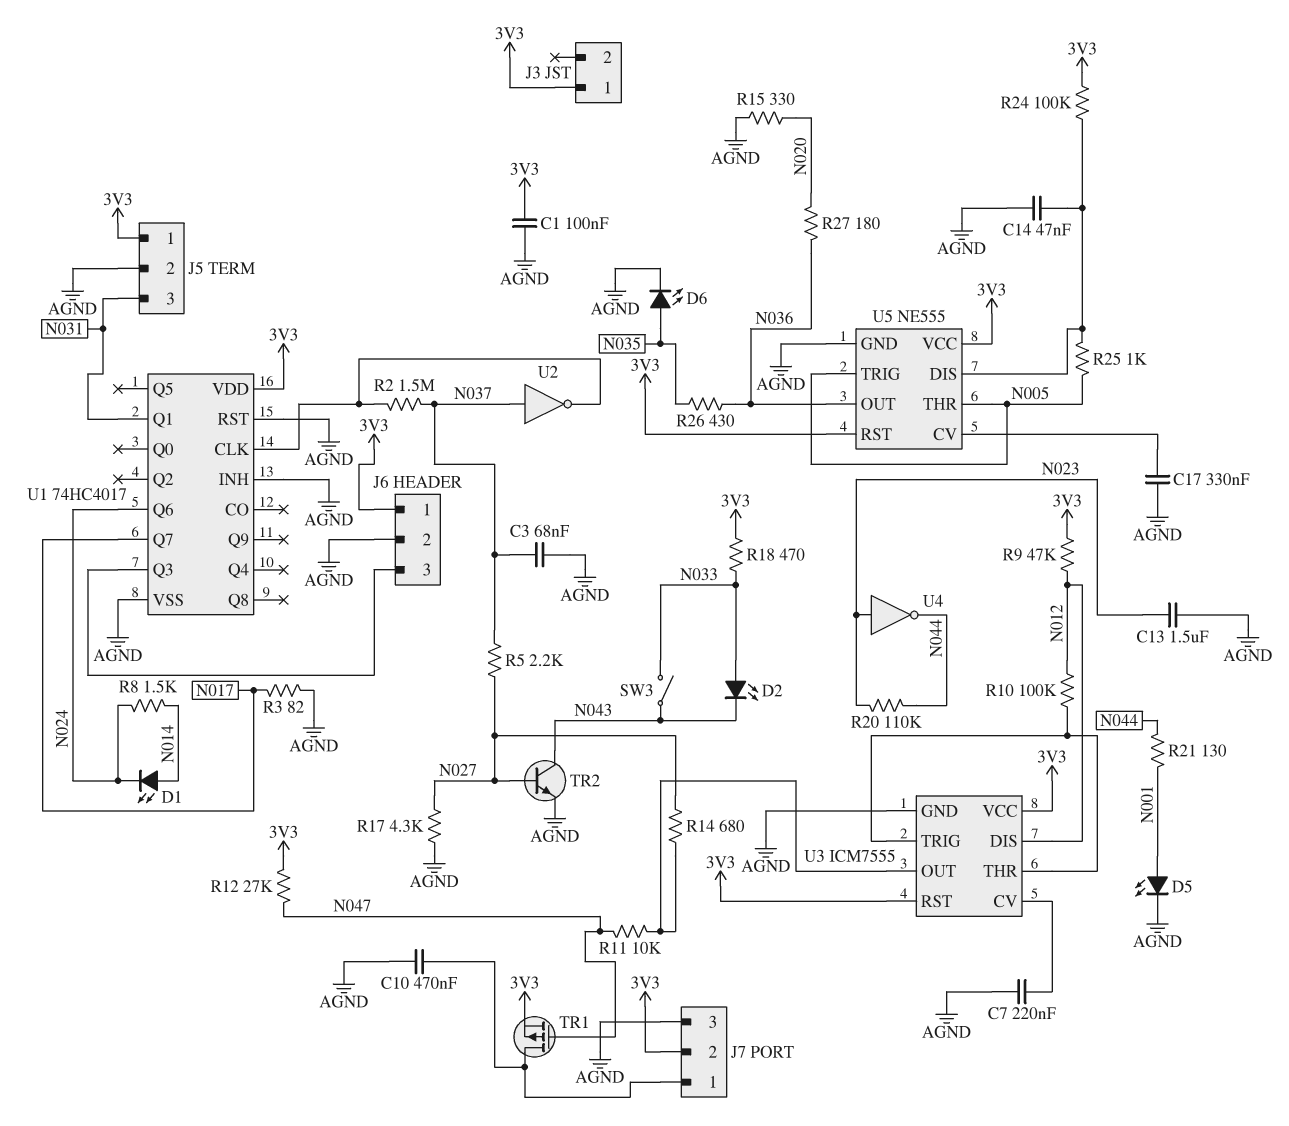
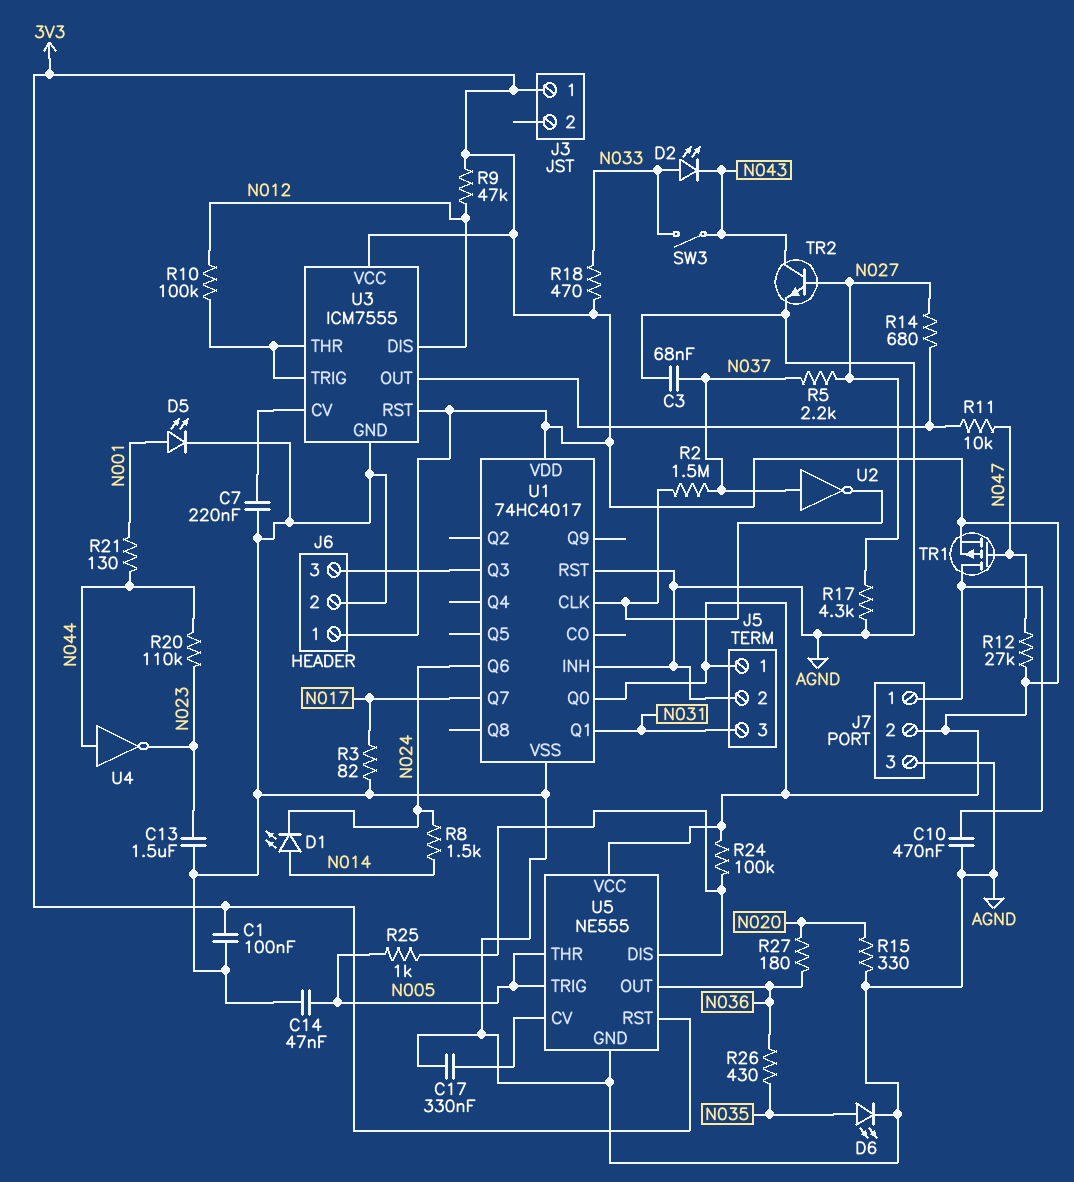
C14: 47nF (AGND, U5/DIS) -> 47nF (AGND, N005)
U1 pin Q0: none -> 3V3
U4: NOT (in N023, out N044) -> NOT (in N044, out N023)

